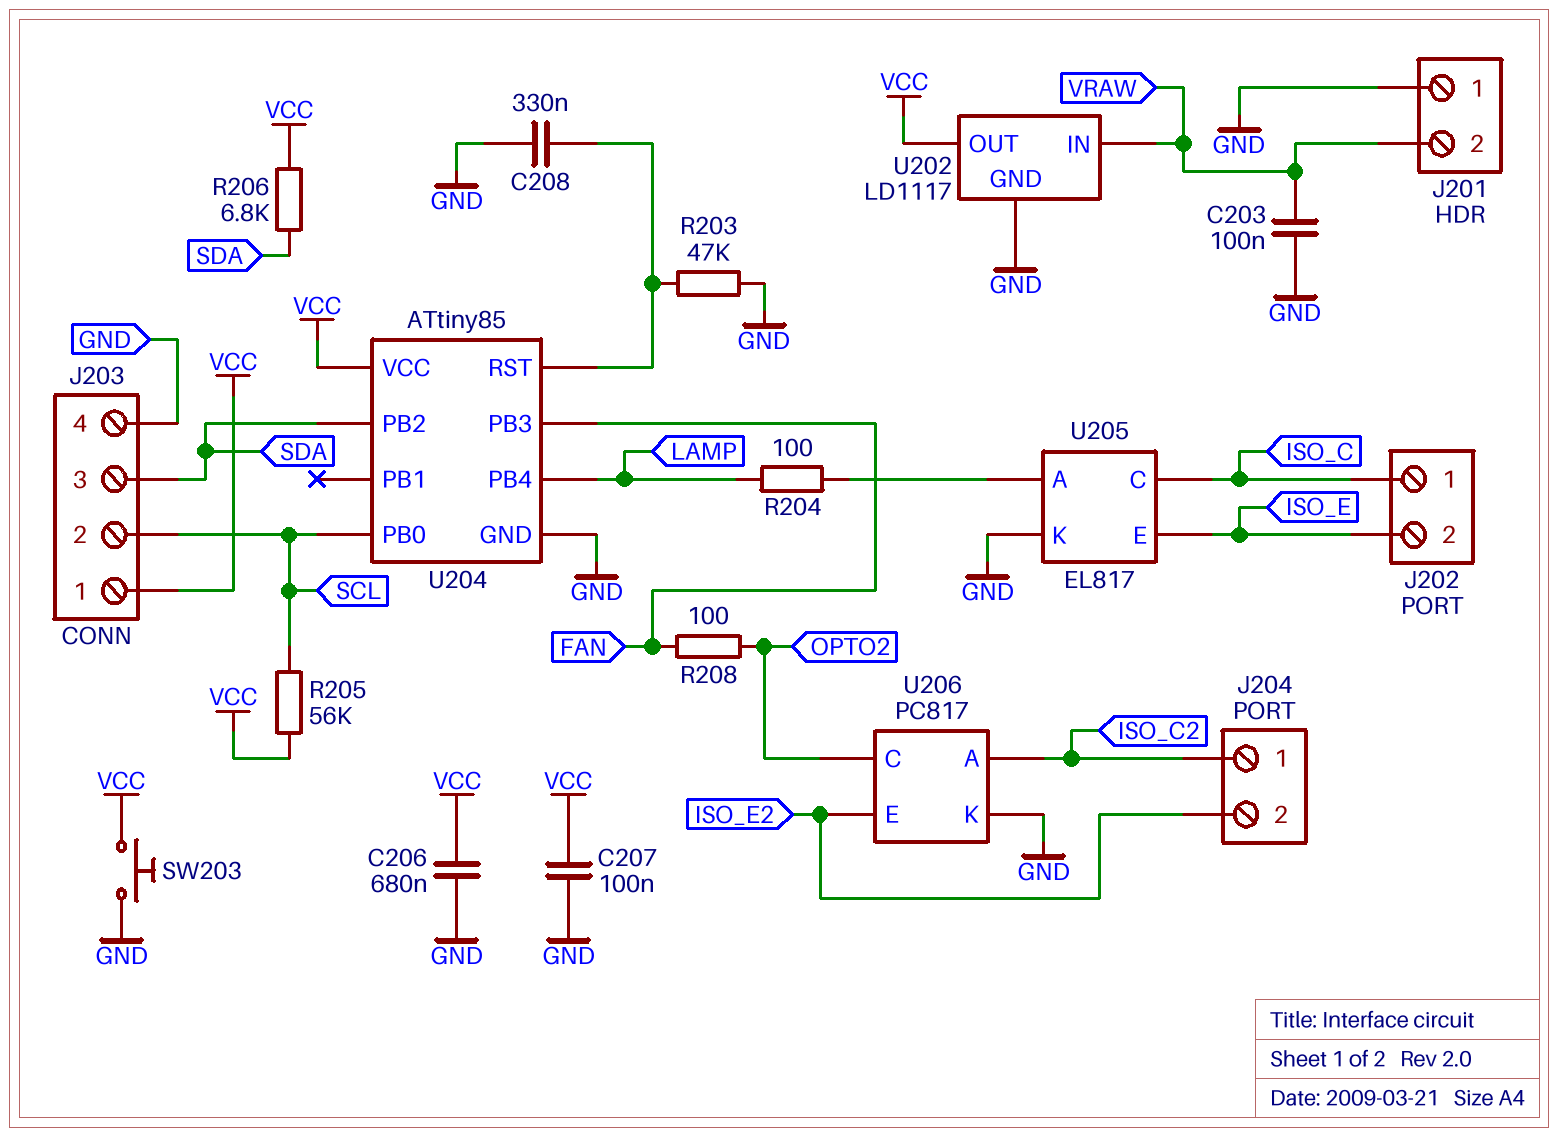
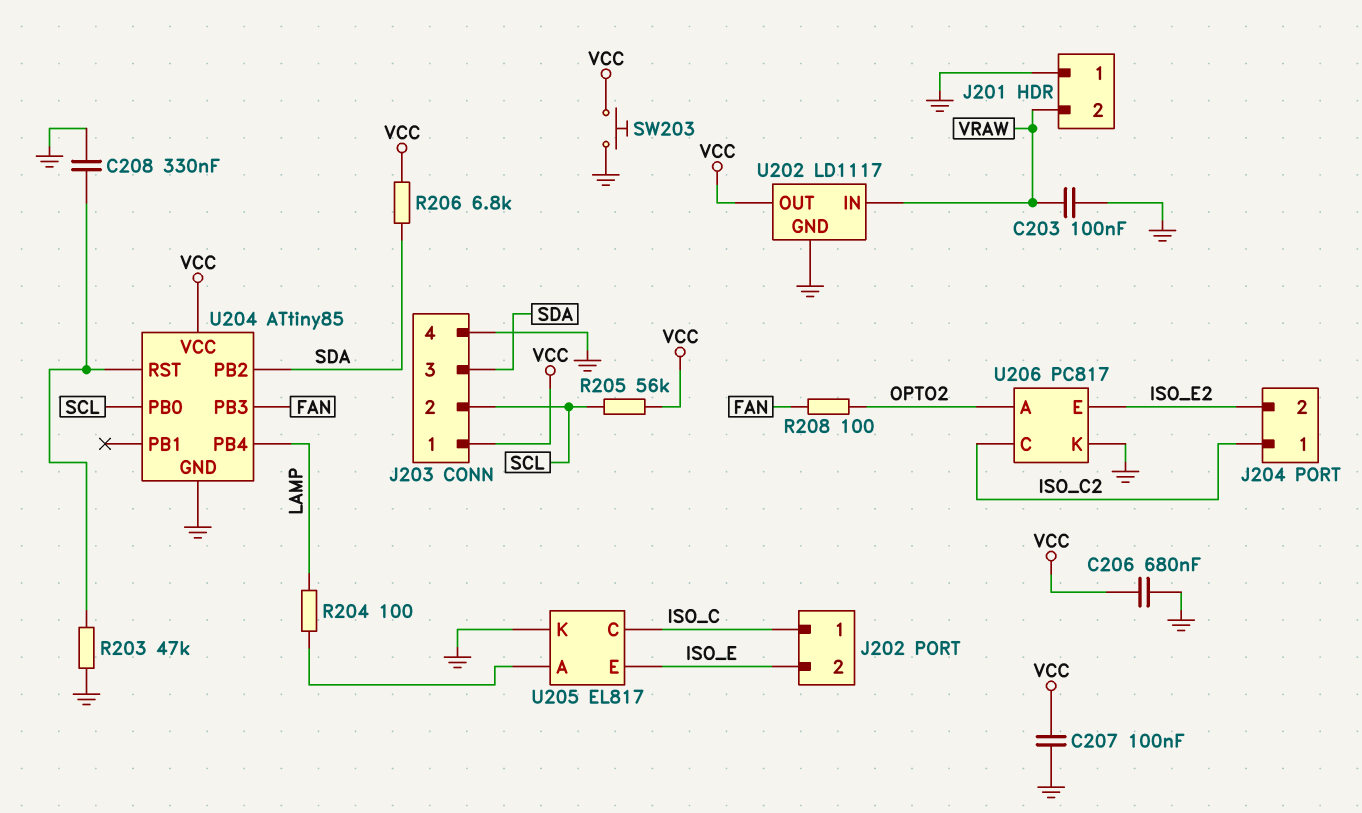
U206 pin A: ISO_C2 -> OPTO2
U206 pin C: OPTO2 -> ISO_C2

